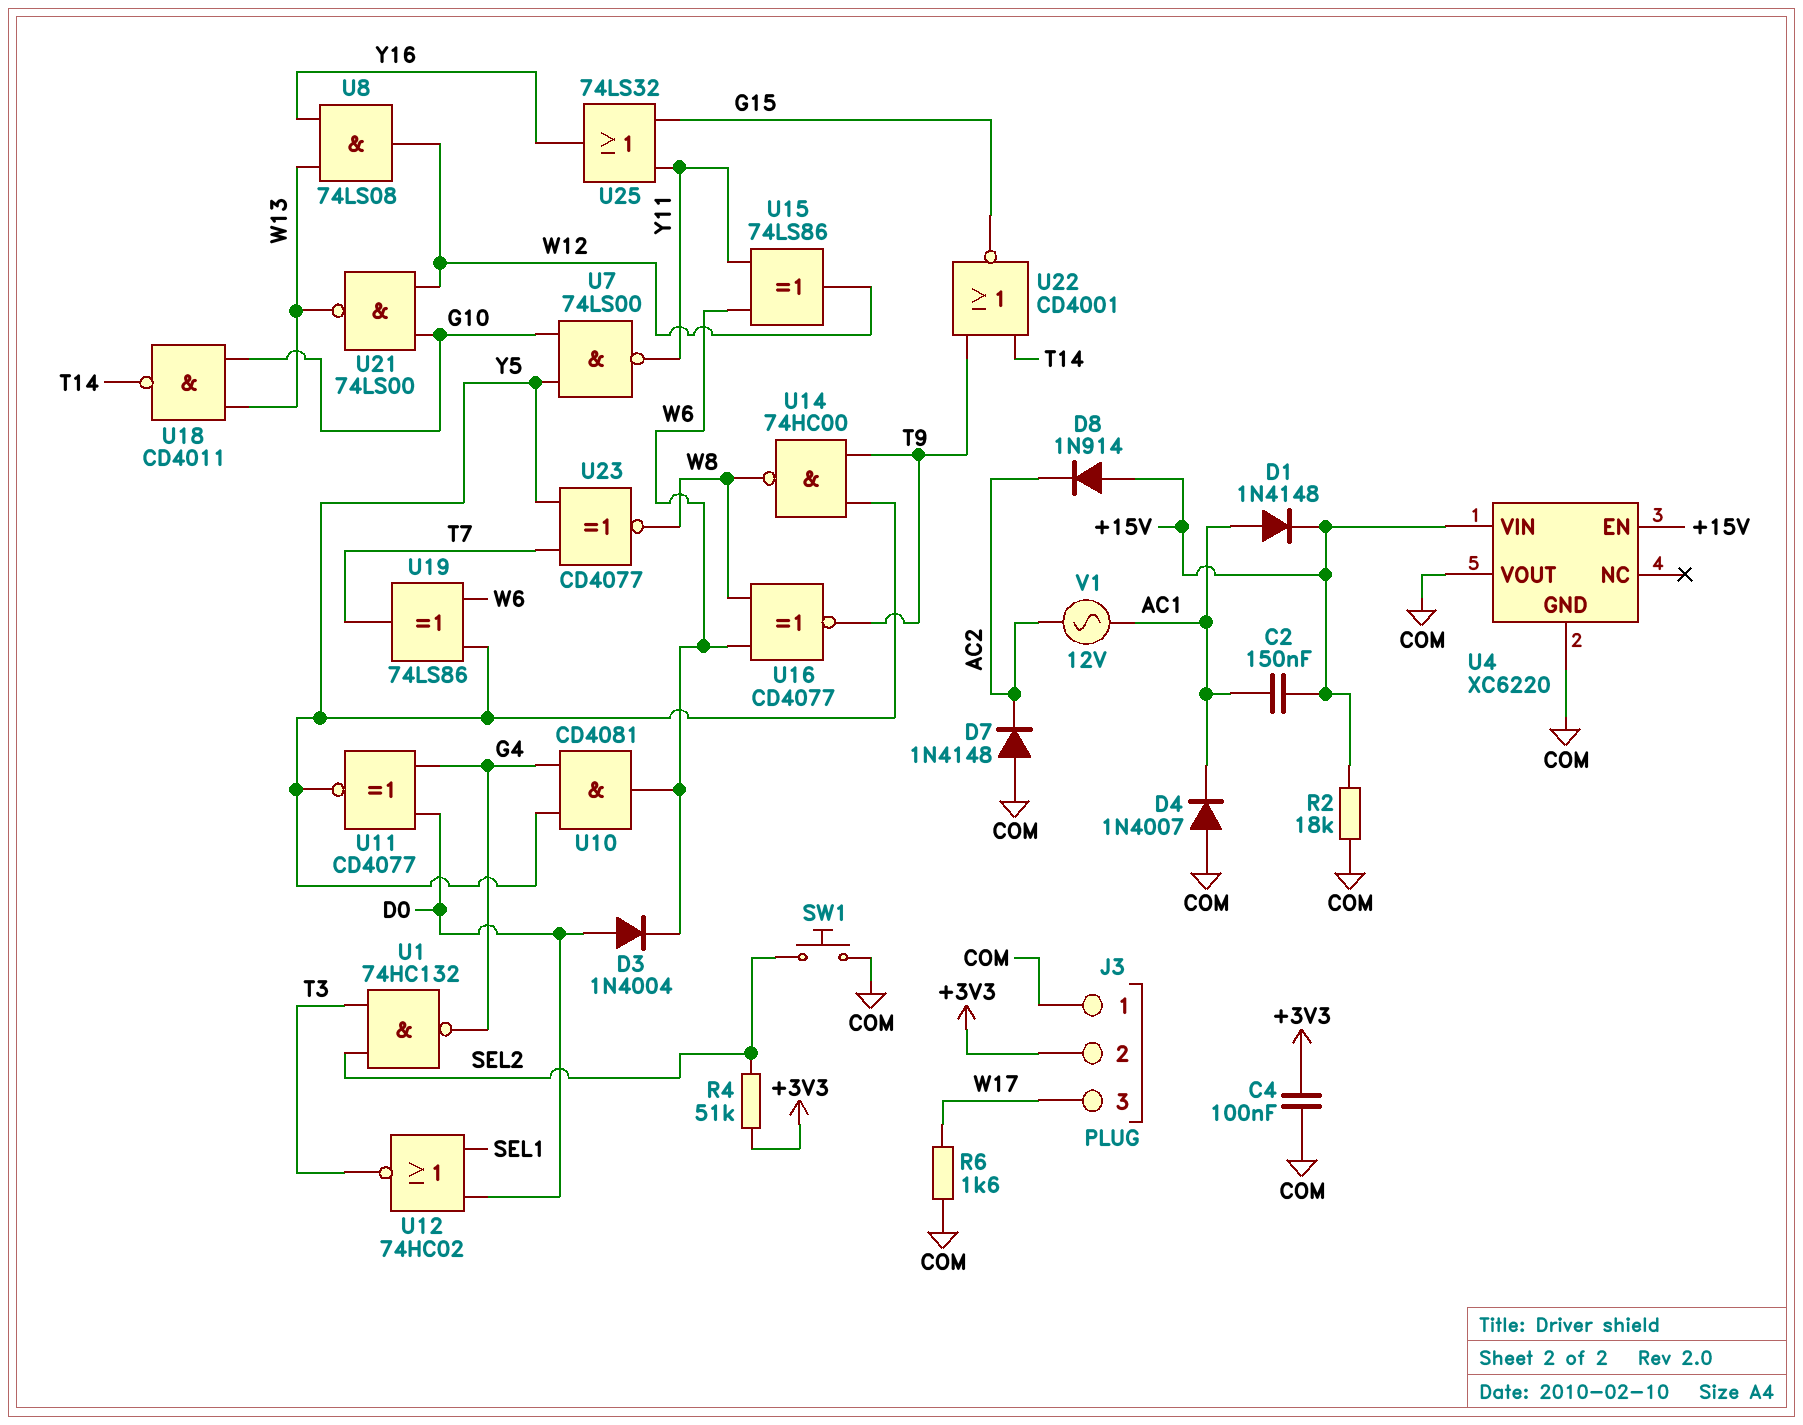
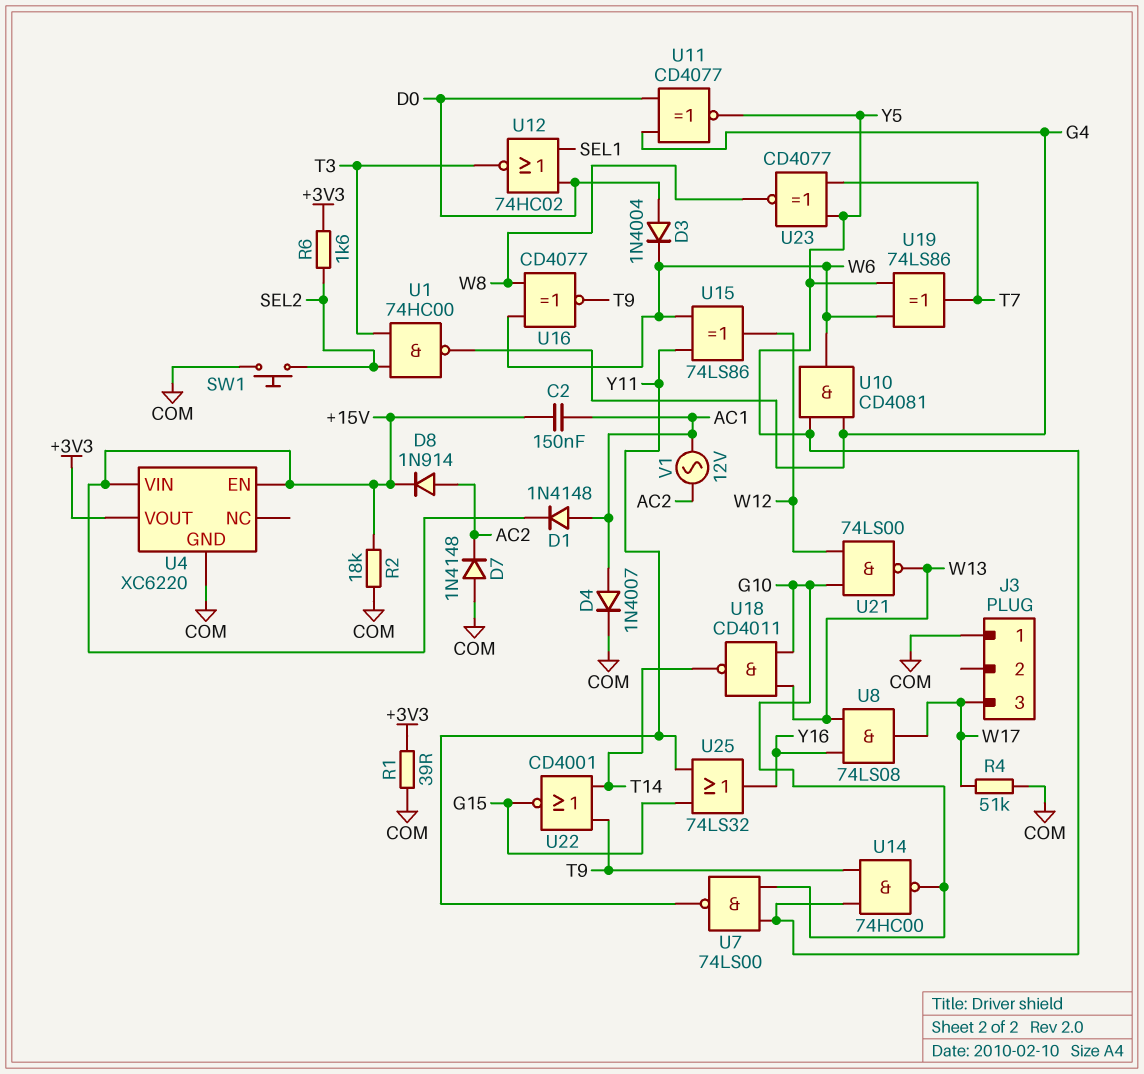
C4: 100nF (+3V3, COM) -> none
D4: diode 1N4007 (A COM, K AC1) -> diode 1N4007 (A AC1, K COM)
D8: diode 1N914 (A +15V, K AC2) -> diode 1N914 (A AC2, K +15V)
J3 pin 2: +3V3 -> none
R1: none -> 39 (+3V3, COM)
R4: 51k (+3V3, SEL2) -> 51k (COM, W17)
R6: 1.6k (COM, W17) -> 1.6k (+3V3, SEL2)
U1: NAND 74HC132 (in SEL2, in T3, out G4) -> NAND 74HC00 (in SEL2, in T3, out G4)
U4 pin VOUT: COM -> +3V3
U8: AND 74LS08 (in W13, in Y16, out W12) -> AND 74LS08 (in W13, in Y16, out W17)
U14: NAND 74HC00 (in T9, in Y5, out W8) -> NAND 74HC00 (in T9, in Y5, out G10)

